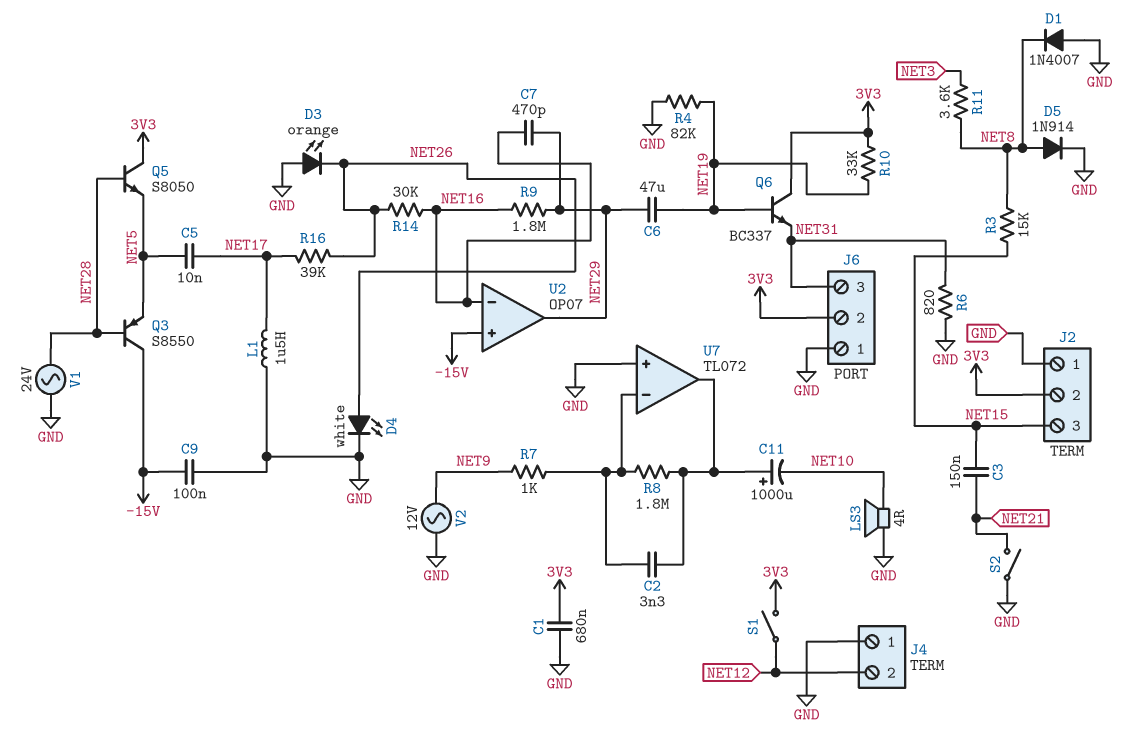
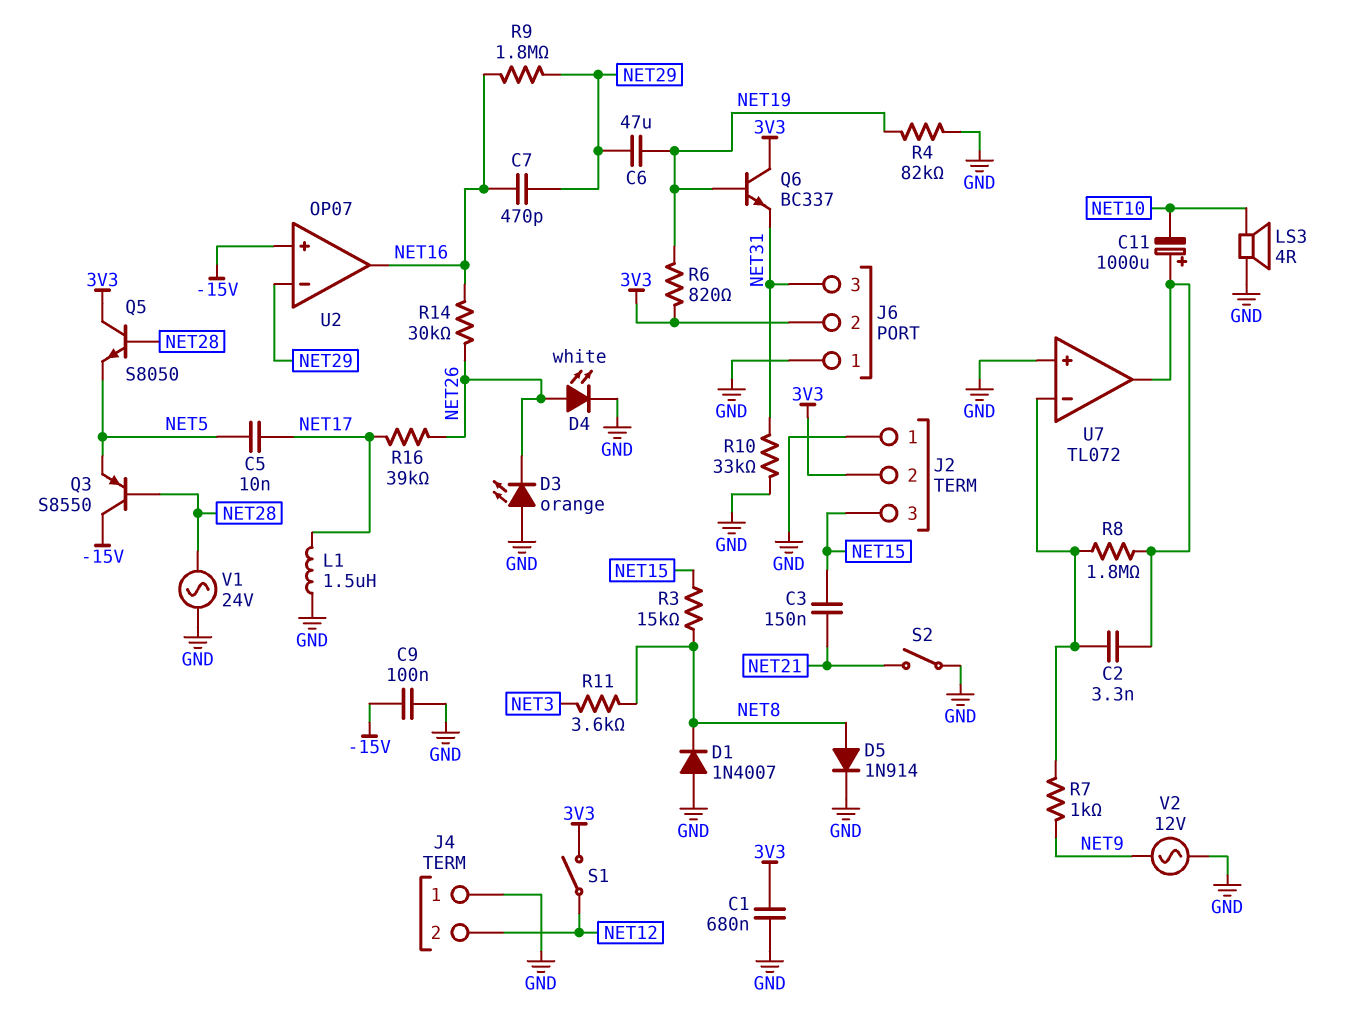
R6: 820 (GND, NET31) -> 820 (3V3, NET19)
R10: 33k (3V3, NET19) -> 33k (GND, NET31)
U2 pin in-: NET16 -> NET29
U2 pin out: NET29 -> NET16

